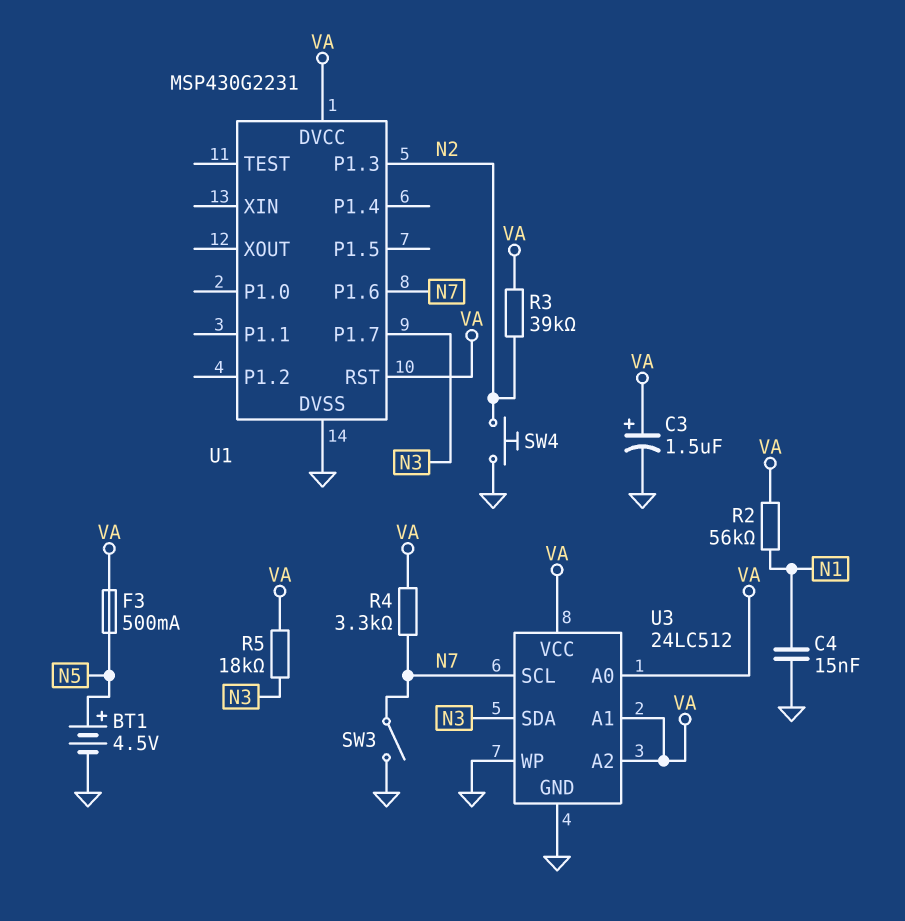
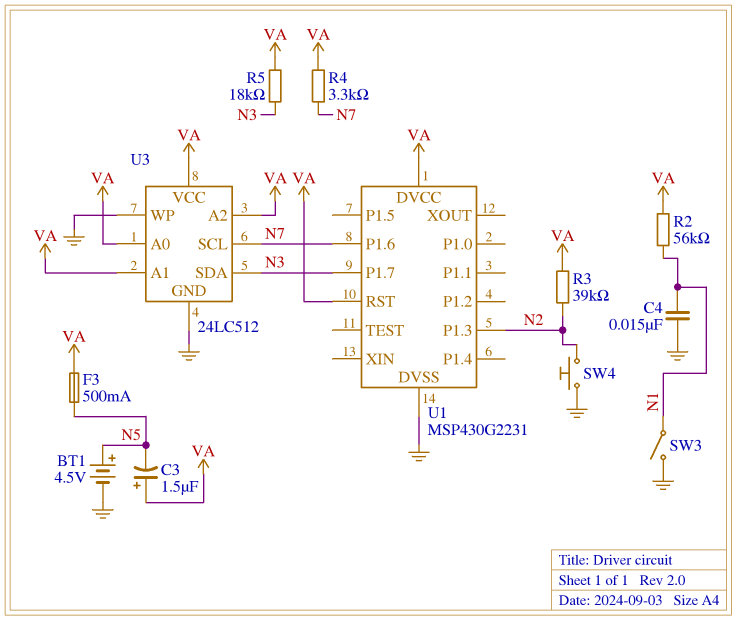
C3: 1.5uF (plus VA, minus GND) -> 1.5uF (plus VA, minus N5)
SW3: switch (GND, N7) -> switch (GND, N1)

